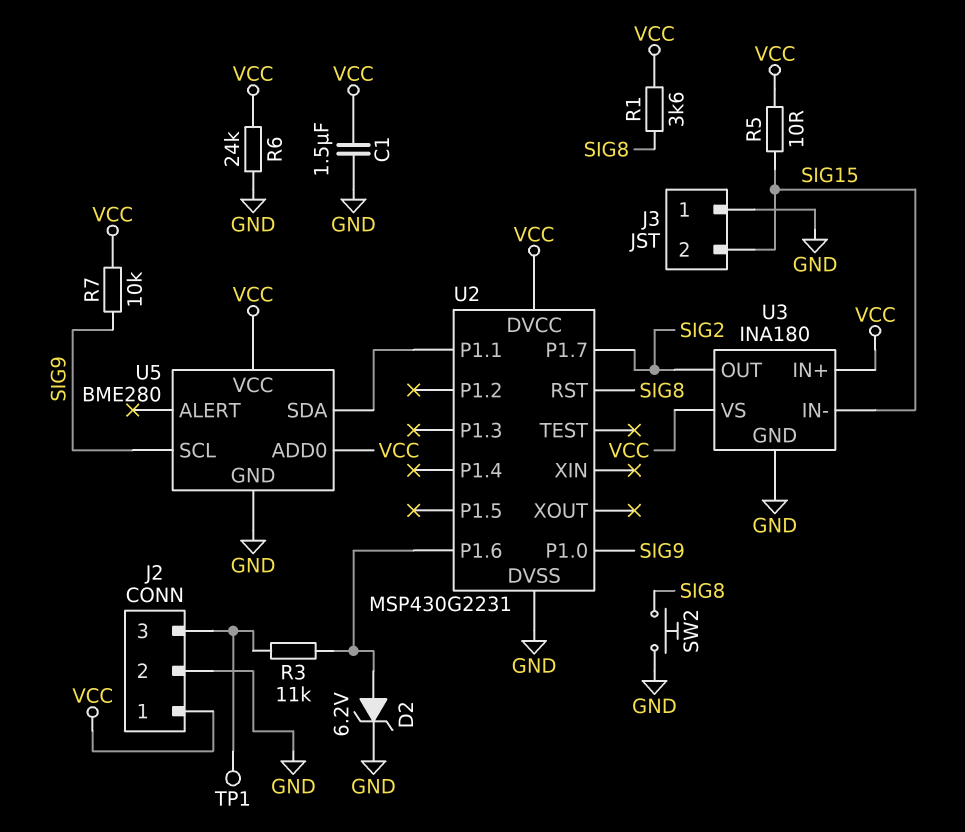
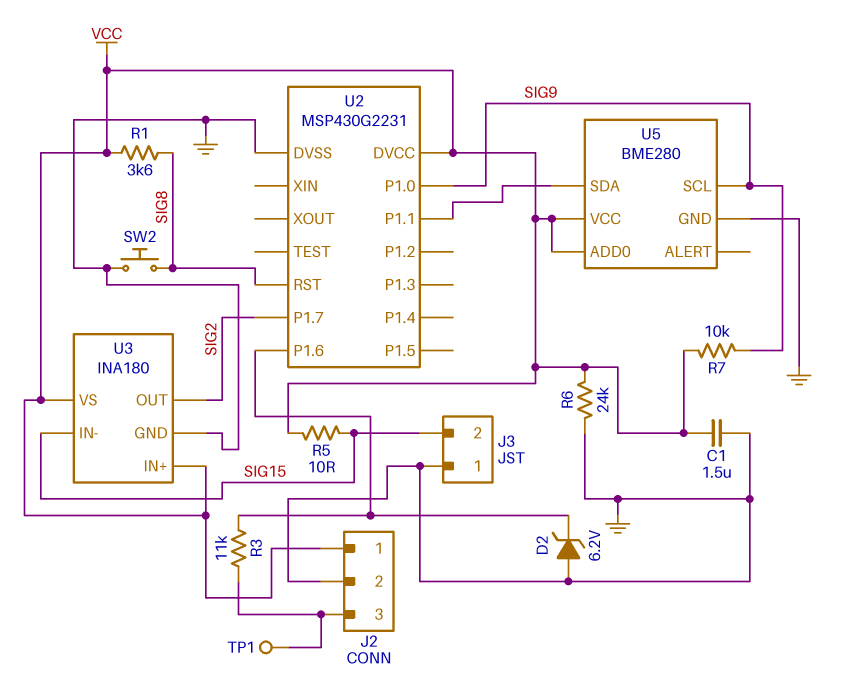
D2: zener 6.2V (A U2/P1.6, K GND) -> zener 6.2V (A GND, K U2/P1.6)

